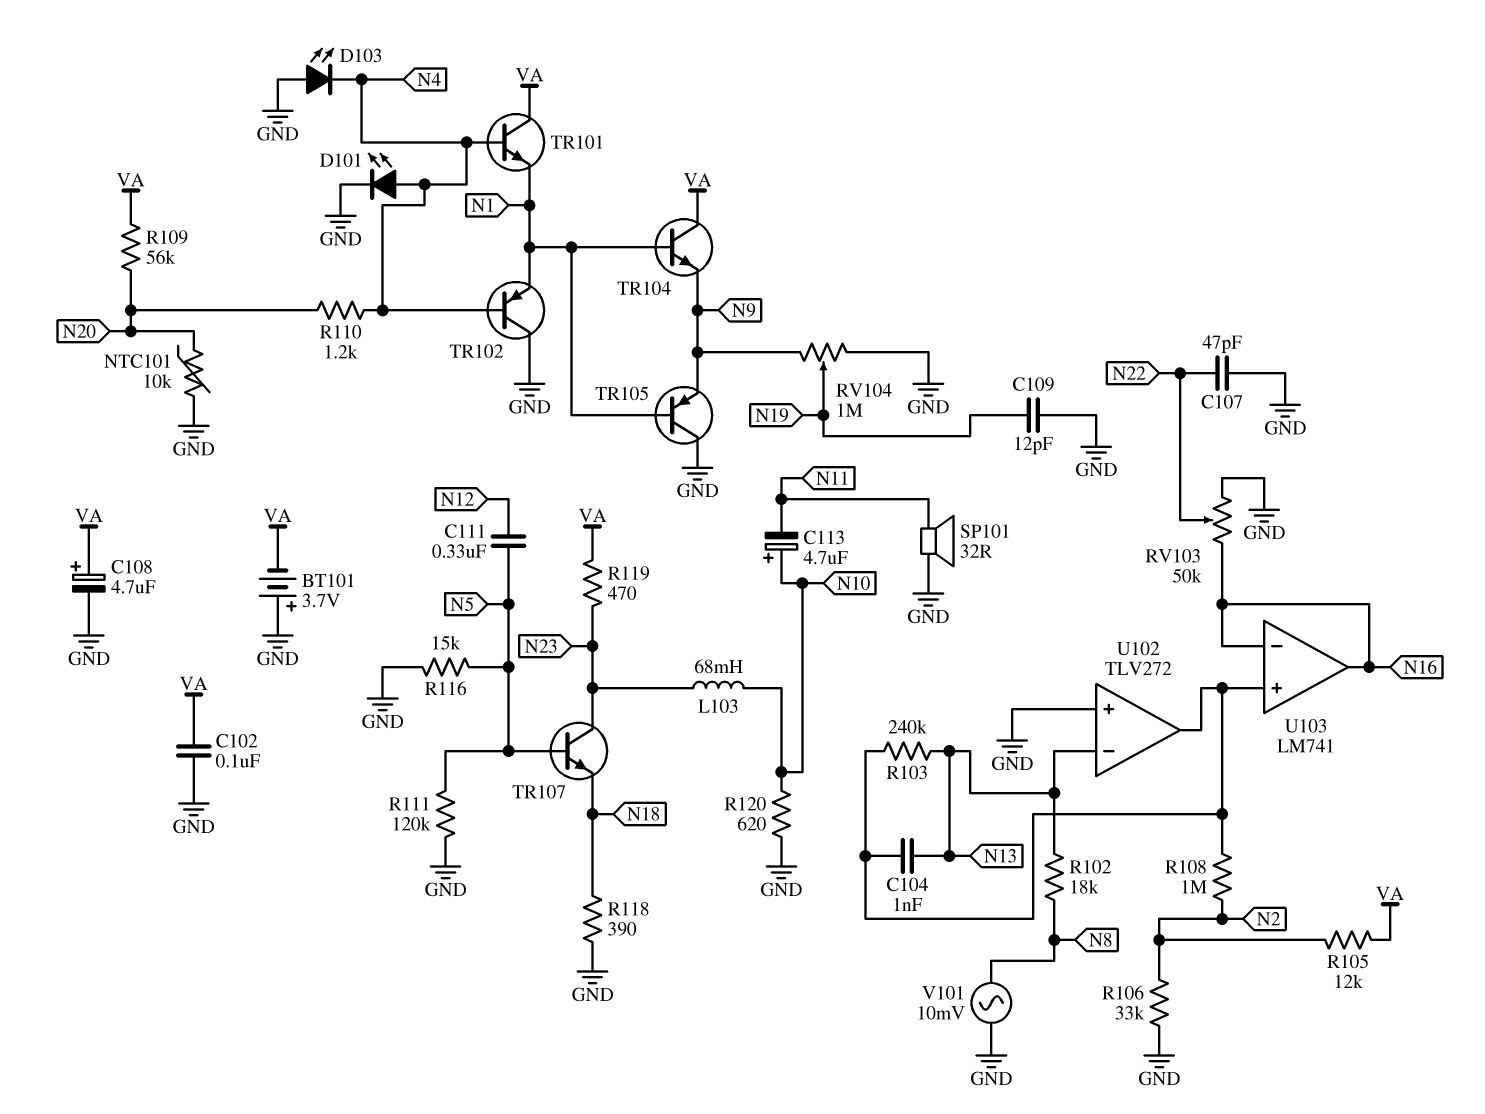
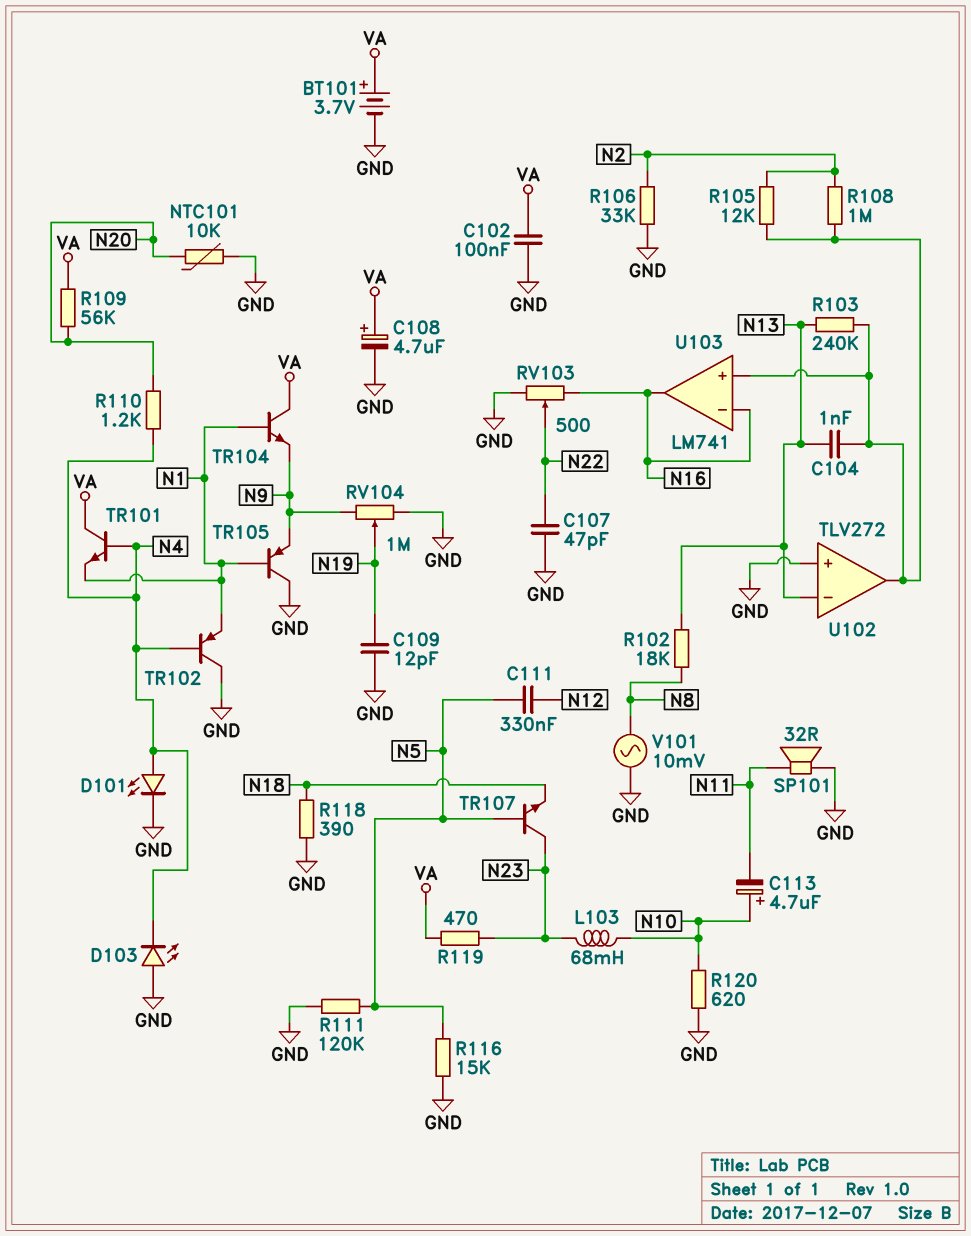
BT101: 3.7V (plus GND, minus VA) -> 3.7V (plus VA, minus GND)
R105: 12k (N2, VA) -> 12k (N2, U102/out)
RV103: 50k (GND, N16, wiper N22) -> 500 (GND, N16, wiper N22)

